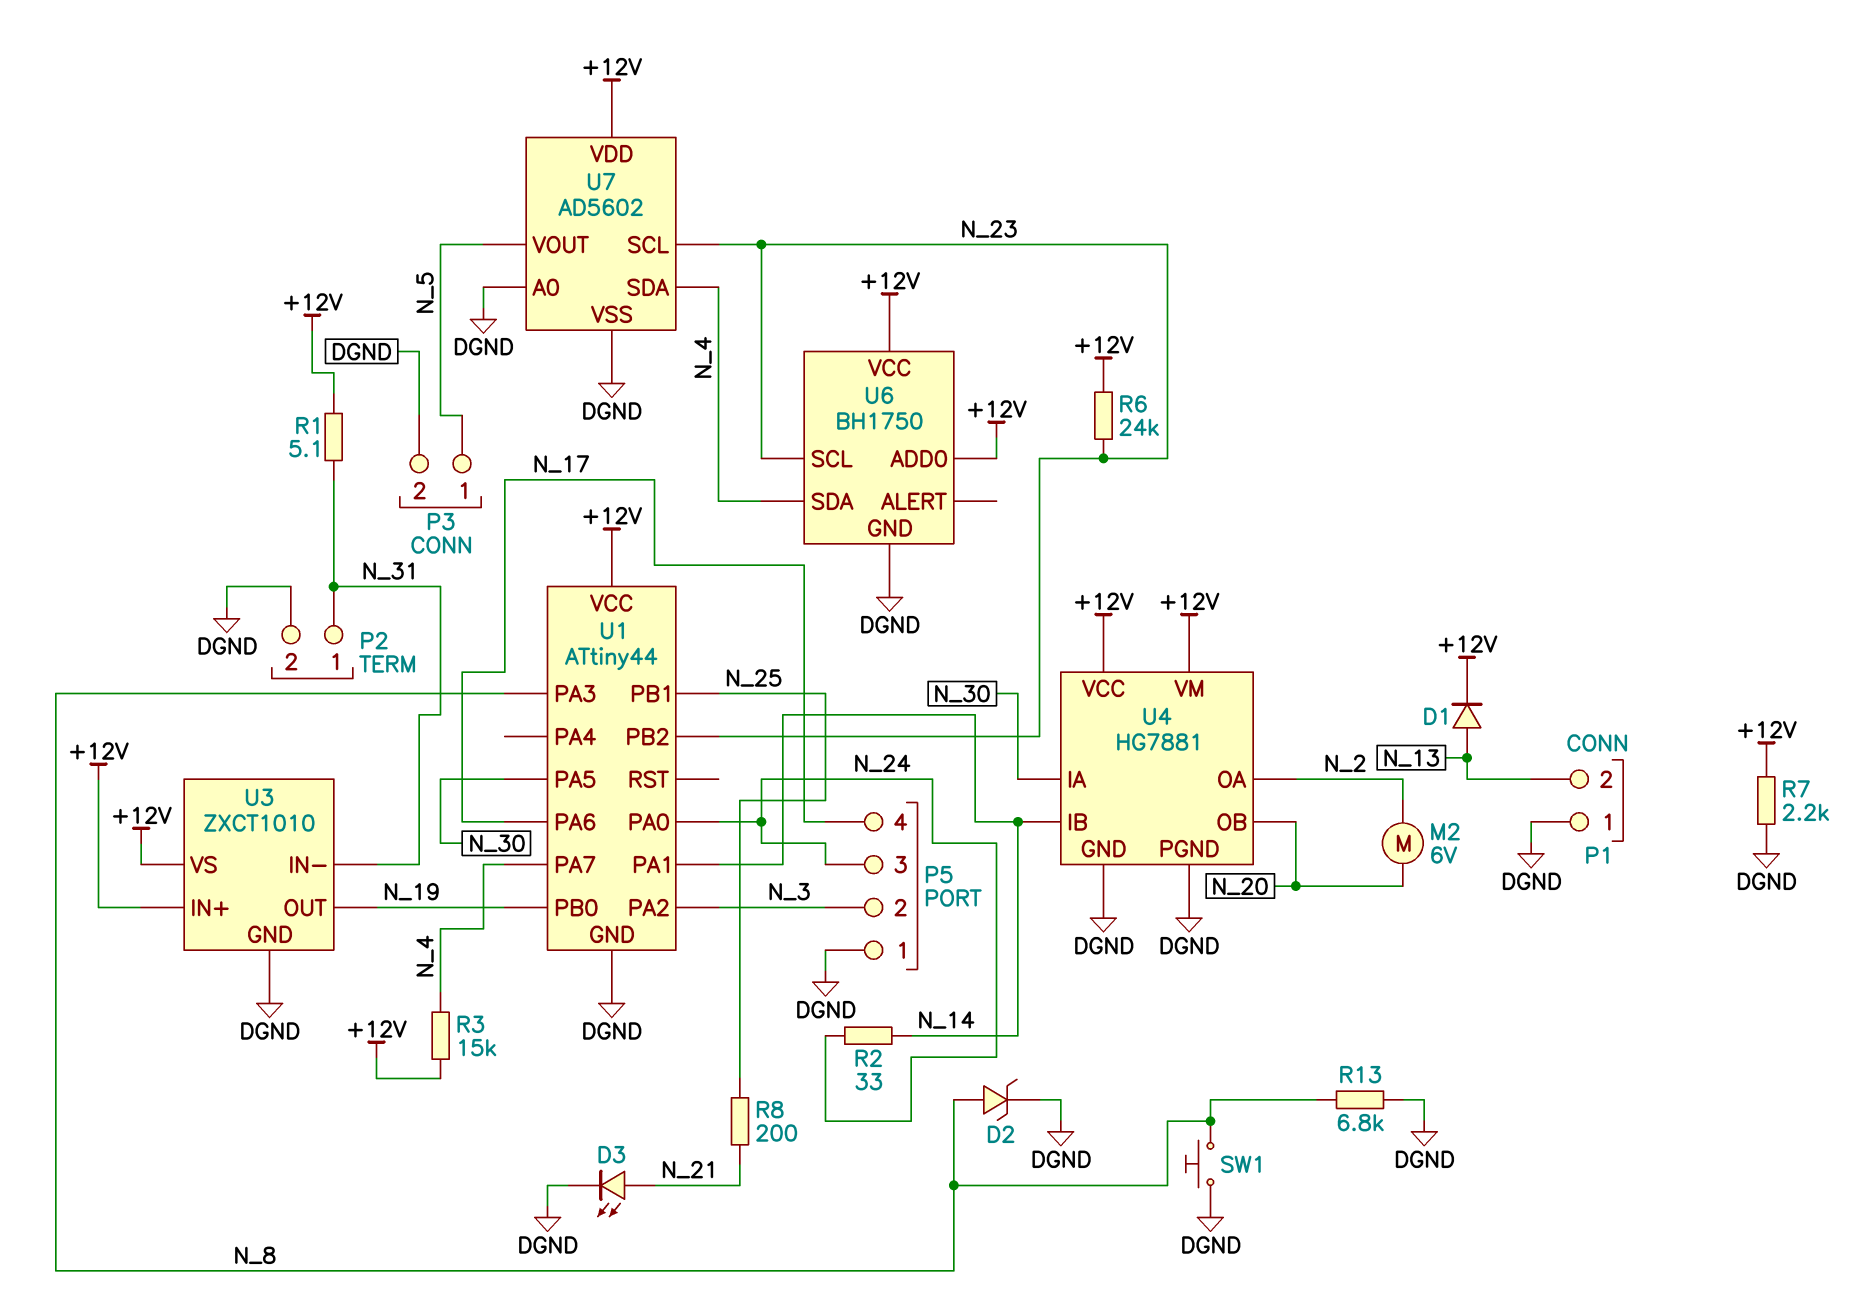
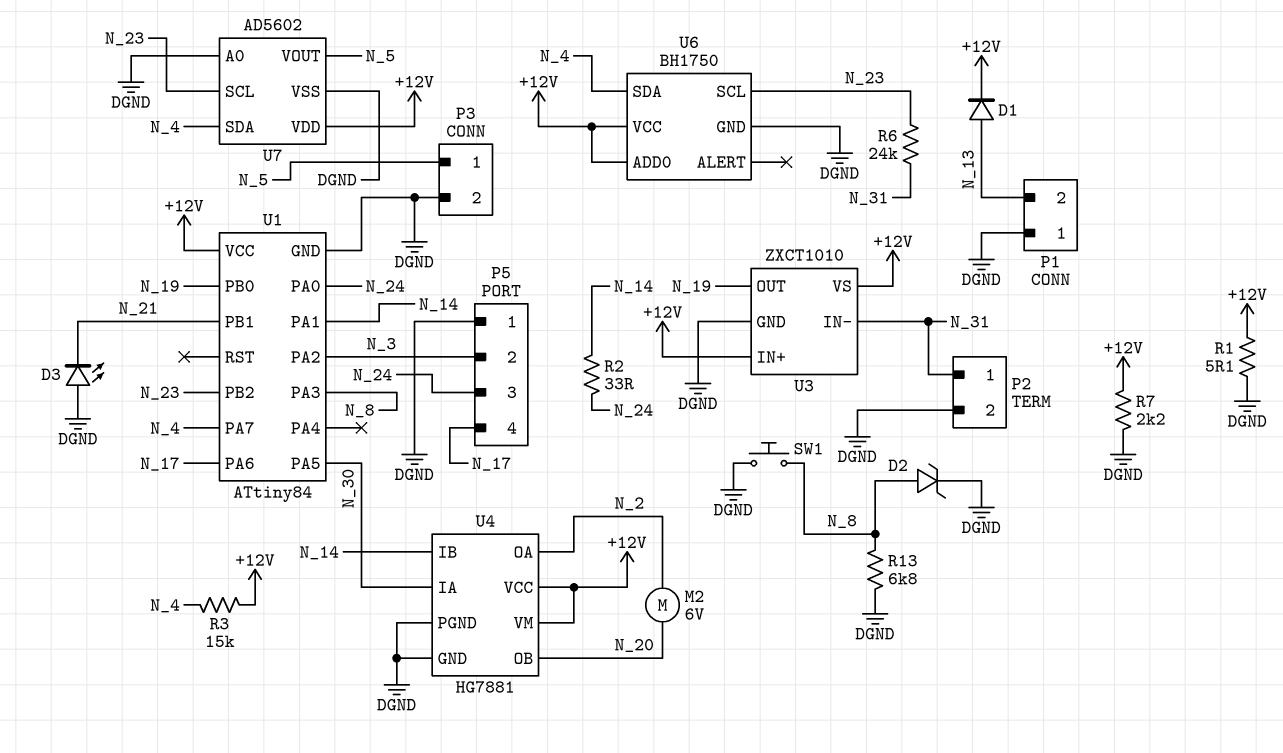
D3: LED (A N_21, K DGND) -> LED (A DGND, K N_21)
R1: 5.1 (+12V, N_31) -> 5.1 (+12V, DGND)
R6: 24k (+12V, N_23) -> 24k (N_23, N_31)
R8: 200 (N_21, N_25) -> none
U1: ATtiny44 -> ATtiny84
U1 pin PB1: N_25 -> N_21

